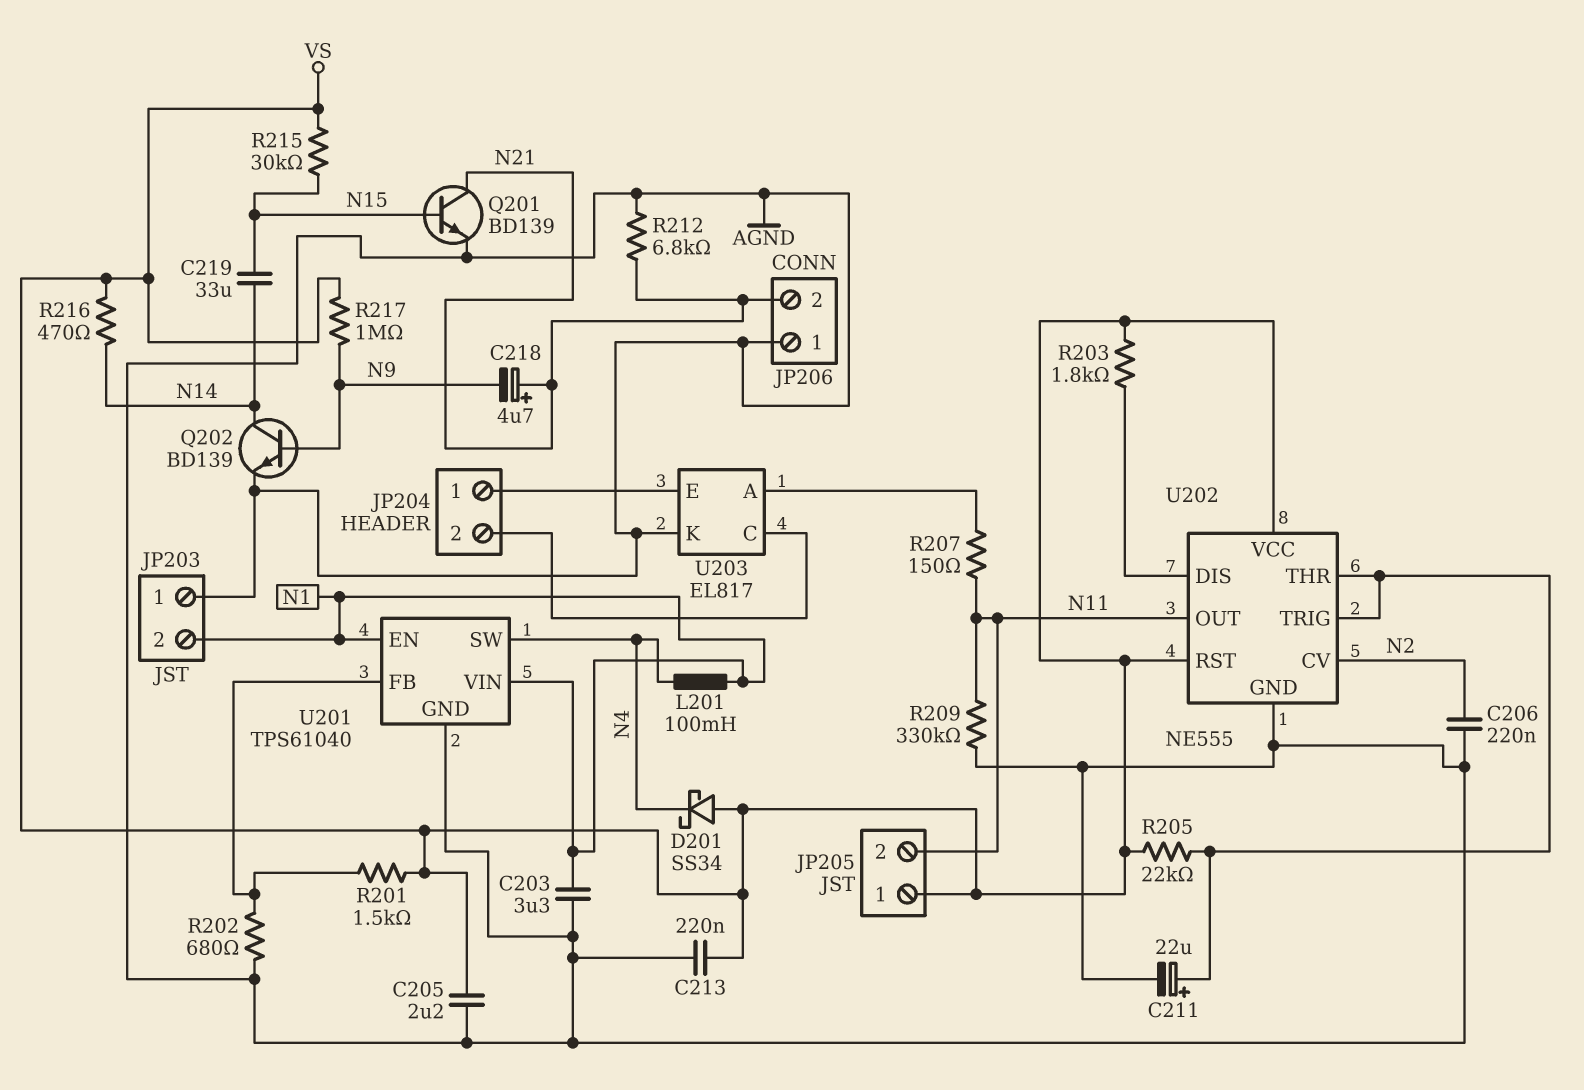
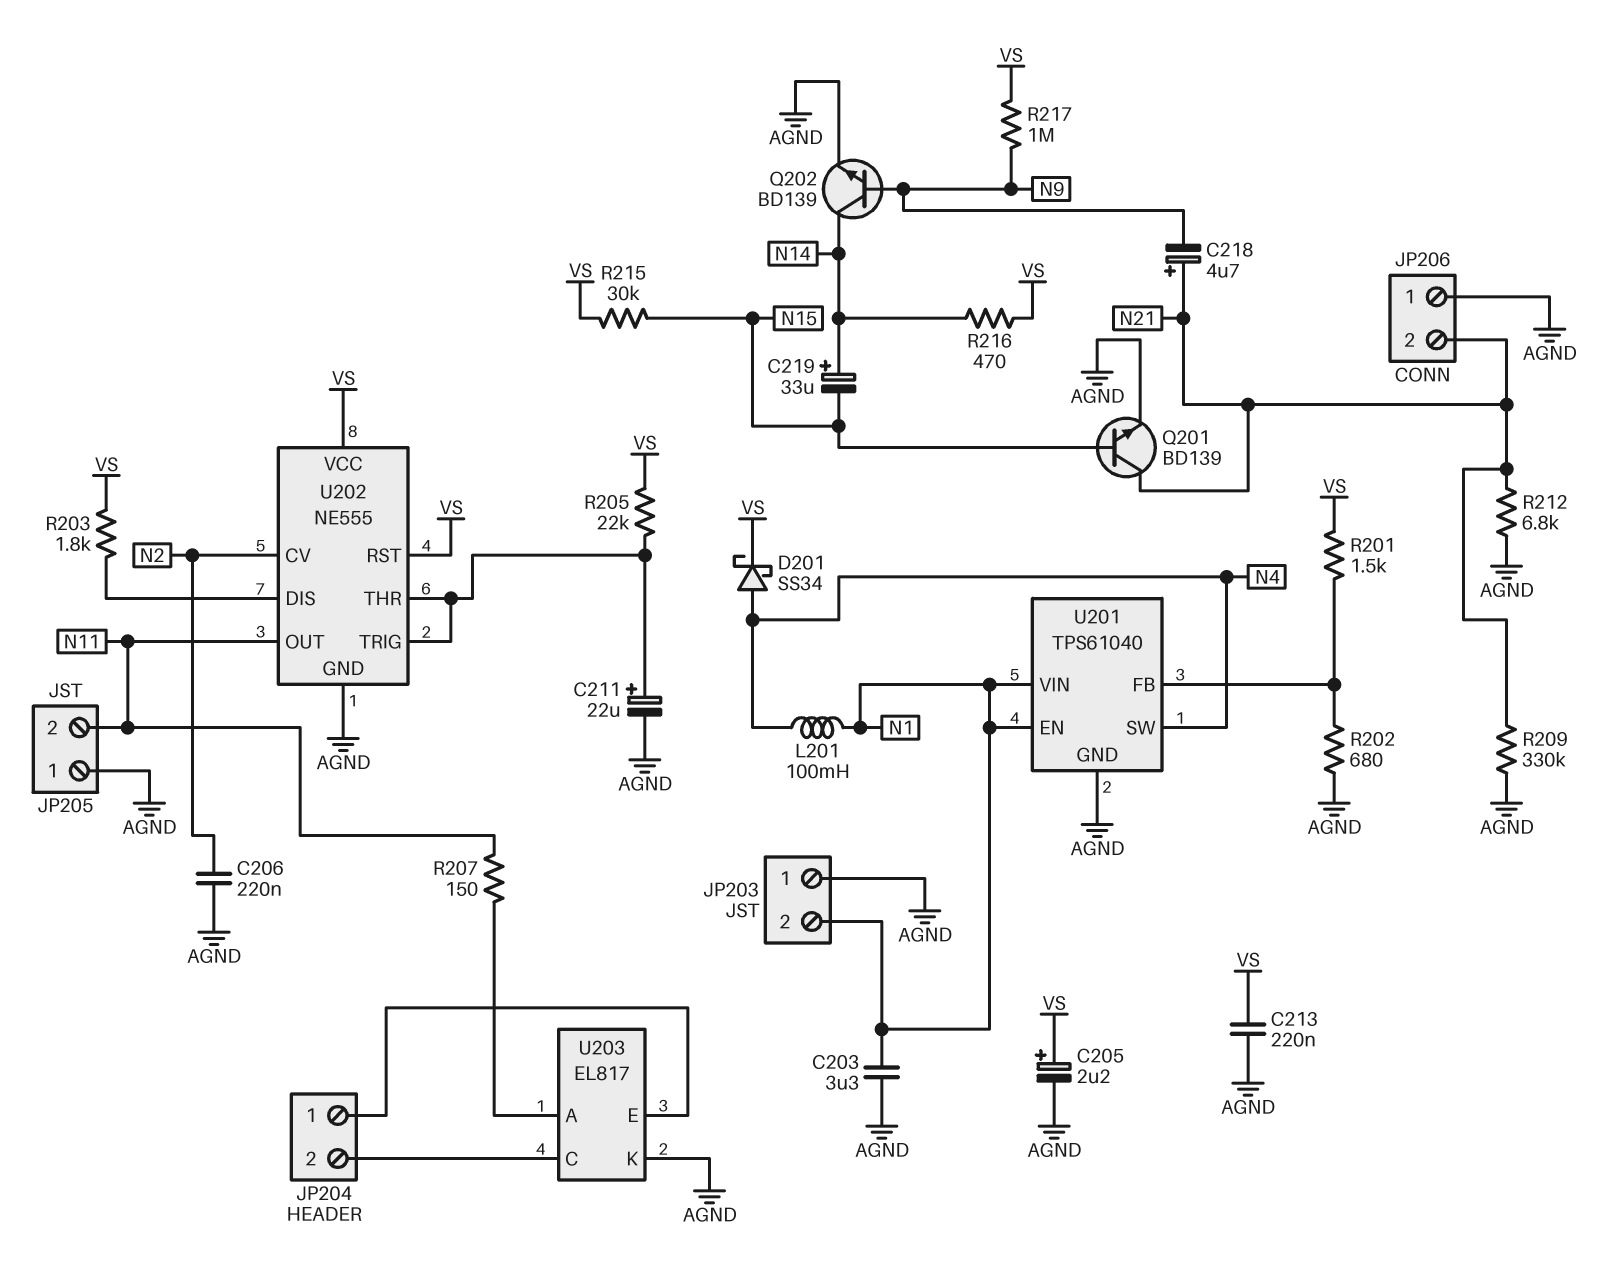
C205: 2.2uF (AGND, VS) -> 2.2uF (plus VS, minus AGND)
C219: 33uF (N14, N15) -> 33uF (plus N14, minus N15)
D201: schottky SS34 (A VS, K N4) -> schottky SS34 (A N4, K VS)
JP205 pin 1: VS -> AGND
R209: 330k (AGND, N11) -> 330k (AGND, N21)

